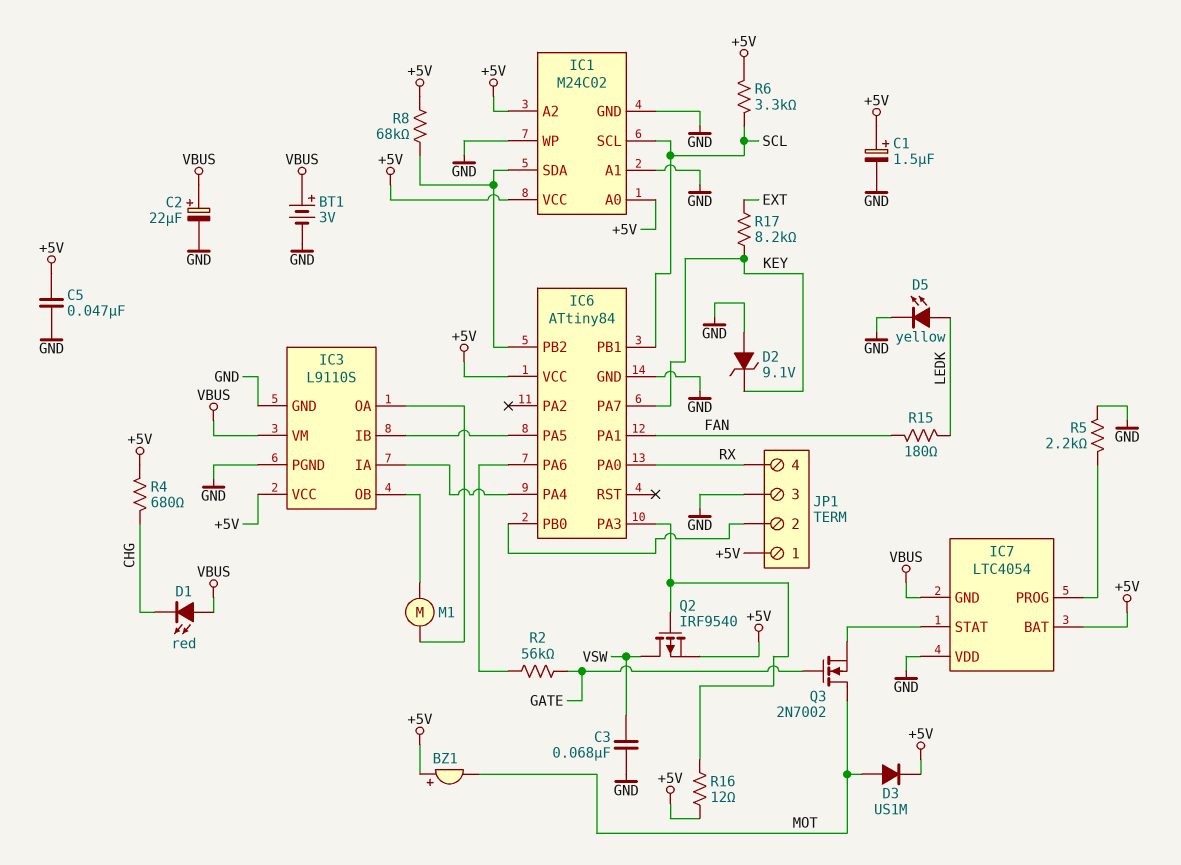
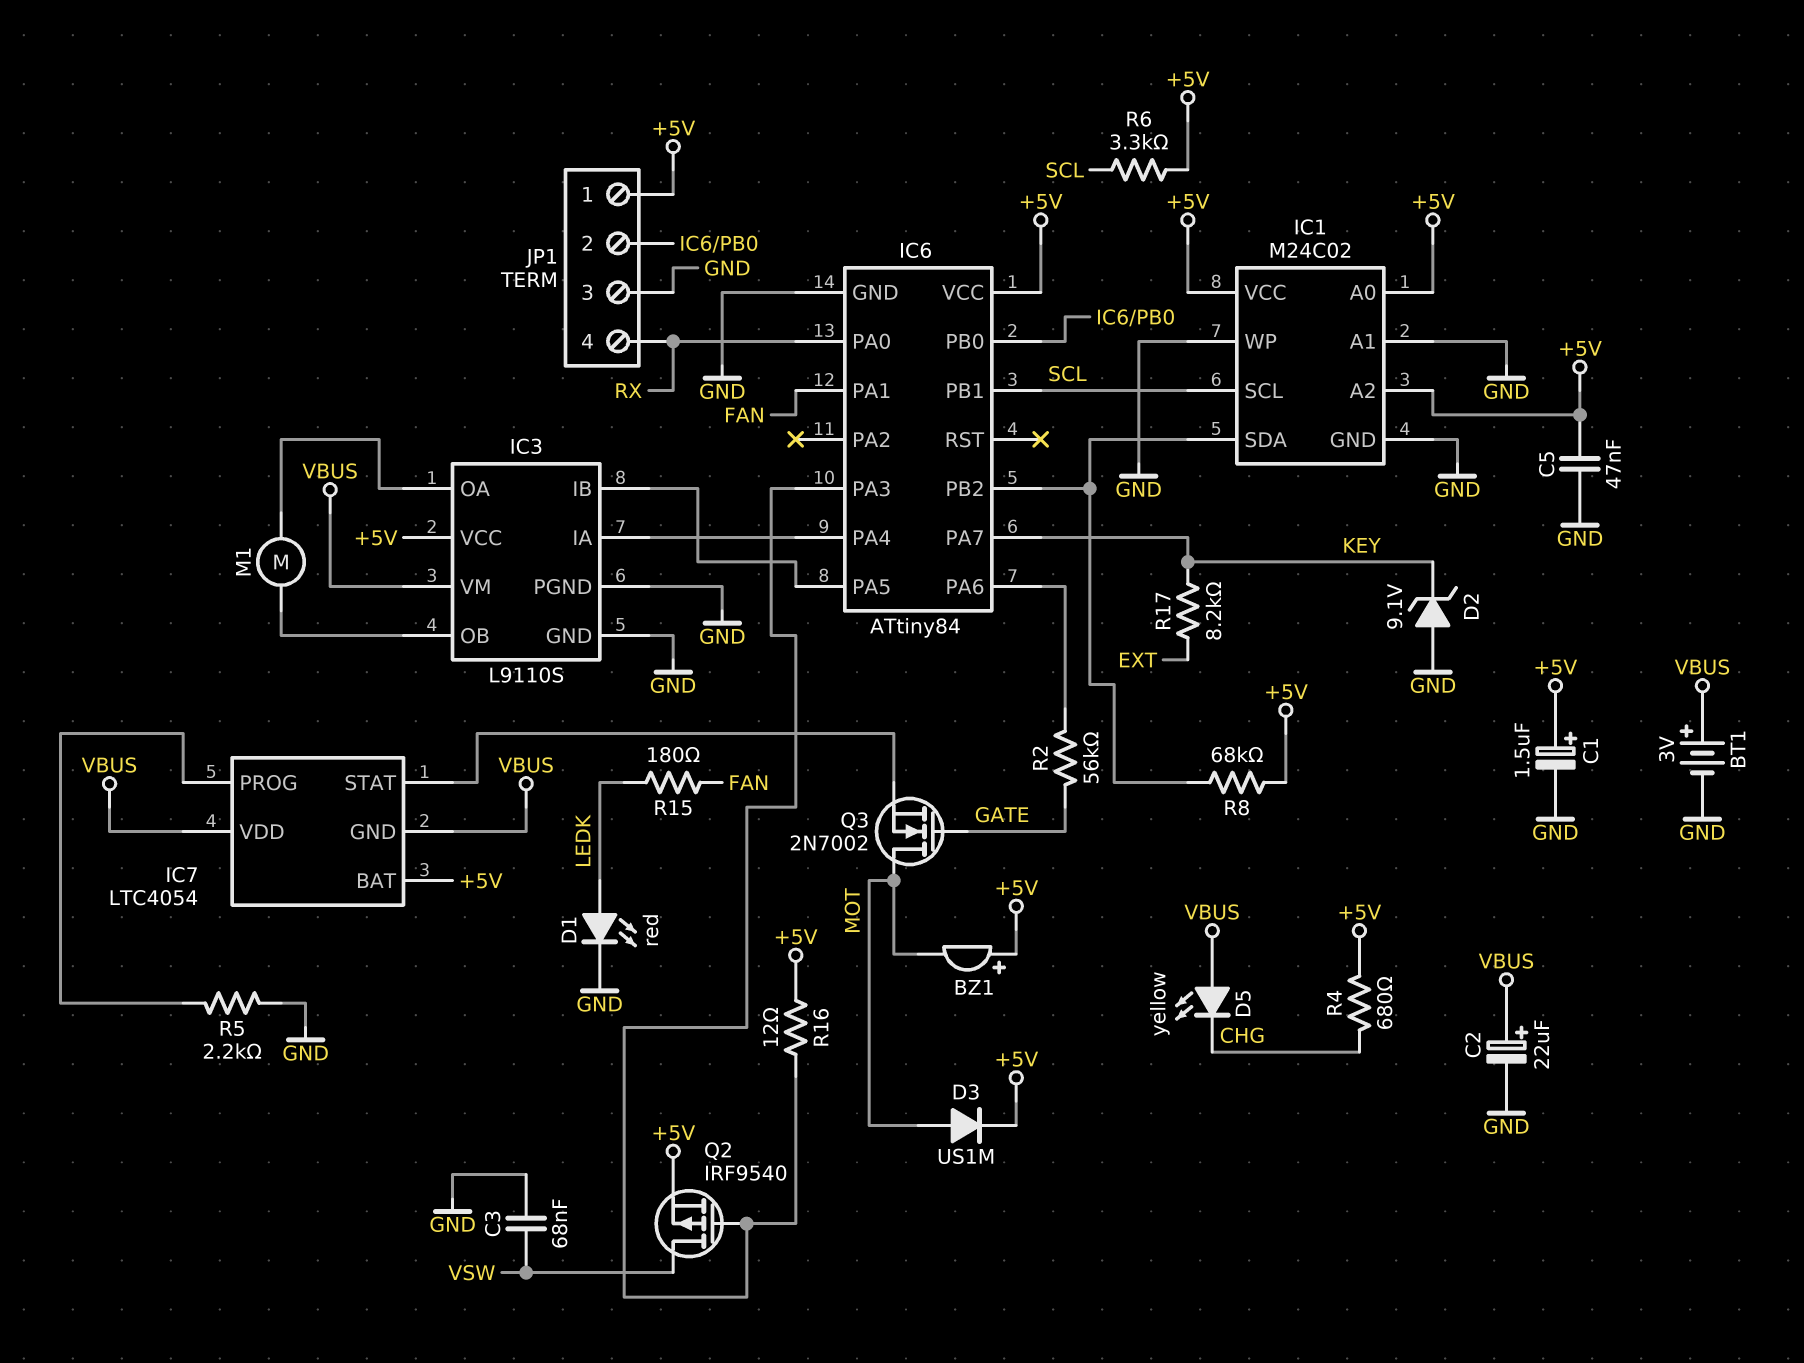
D1: LED red (A VBUS, K CHG) -> LED red (A LEDK, K GND)
D5: LED yellow (A LEDK, K GND) -> LED yellow (A VBUS, K CHG)
IC7 pin VDD: GND -> VBUS

